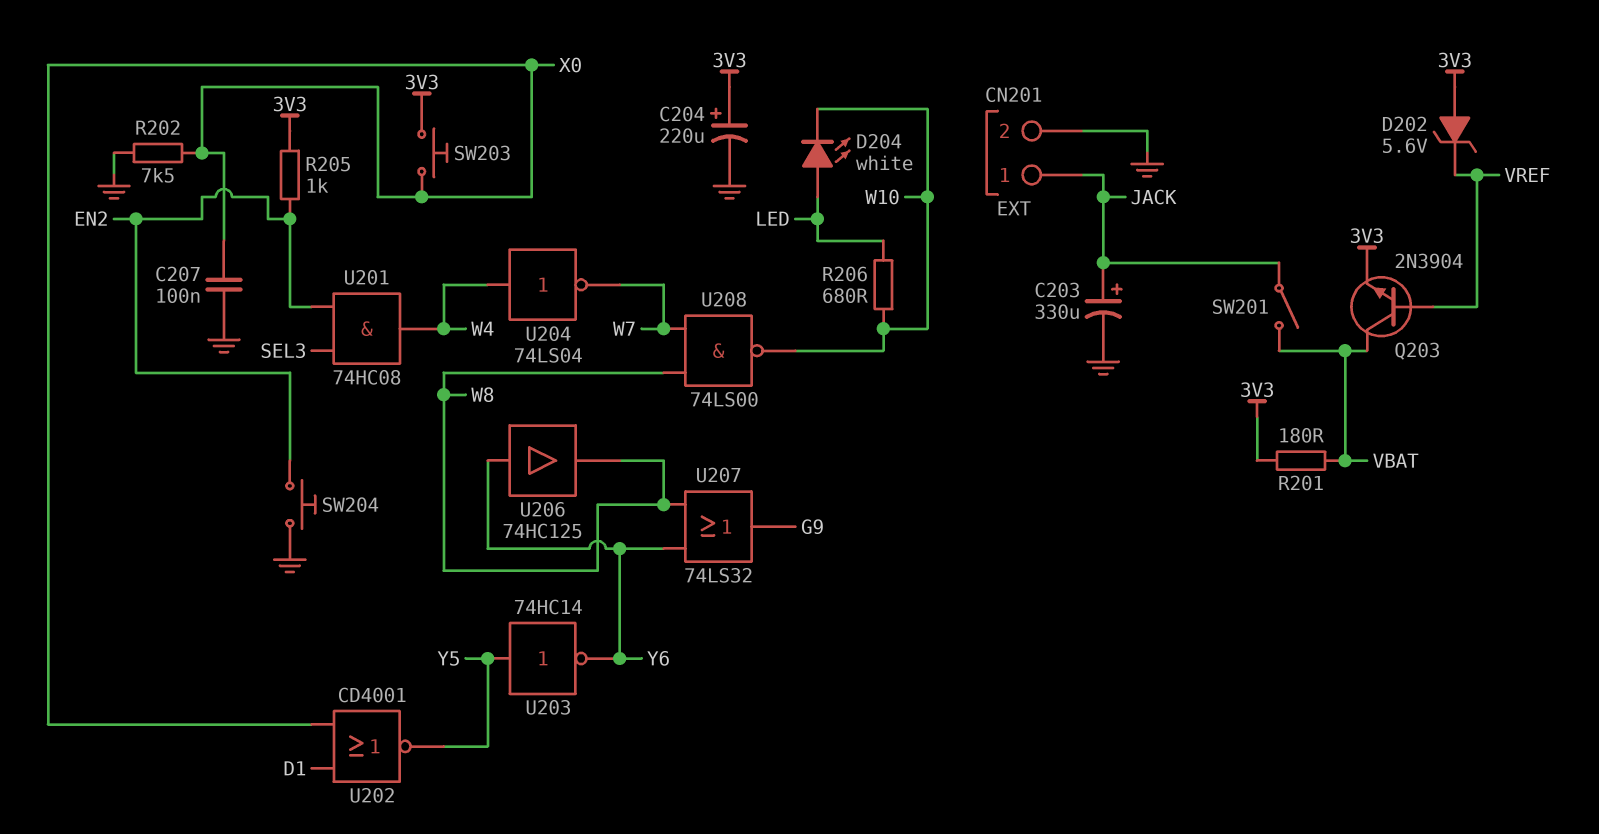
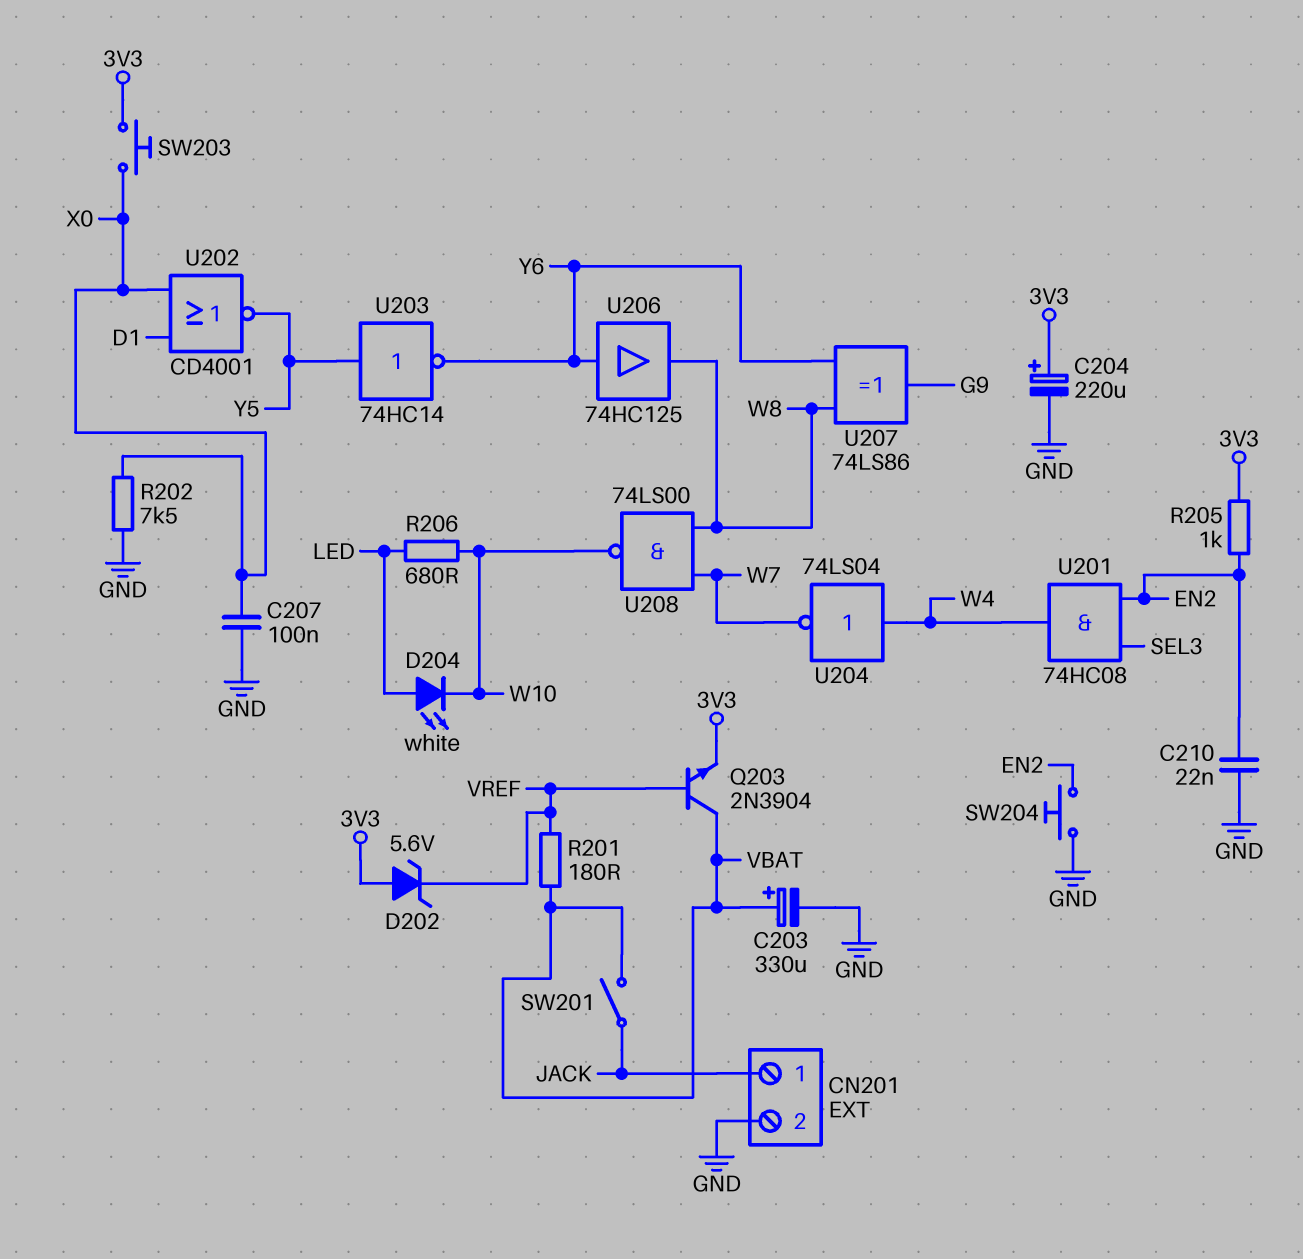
C203: 330uF (plus JACK, minus GND) -> 330uF (plus VBAT, minus GND)
C210: none -> 22nF (EN2, GND)
R201: 180 (3V3, VBAT) -> 180 (VBAT, VREF)
U207: OR 74LS32 (in W8, in Y6, out G9) -> XOR 74LS86 (in W8, in Y6, out G9)

